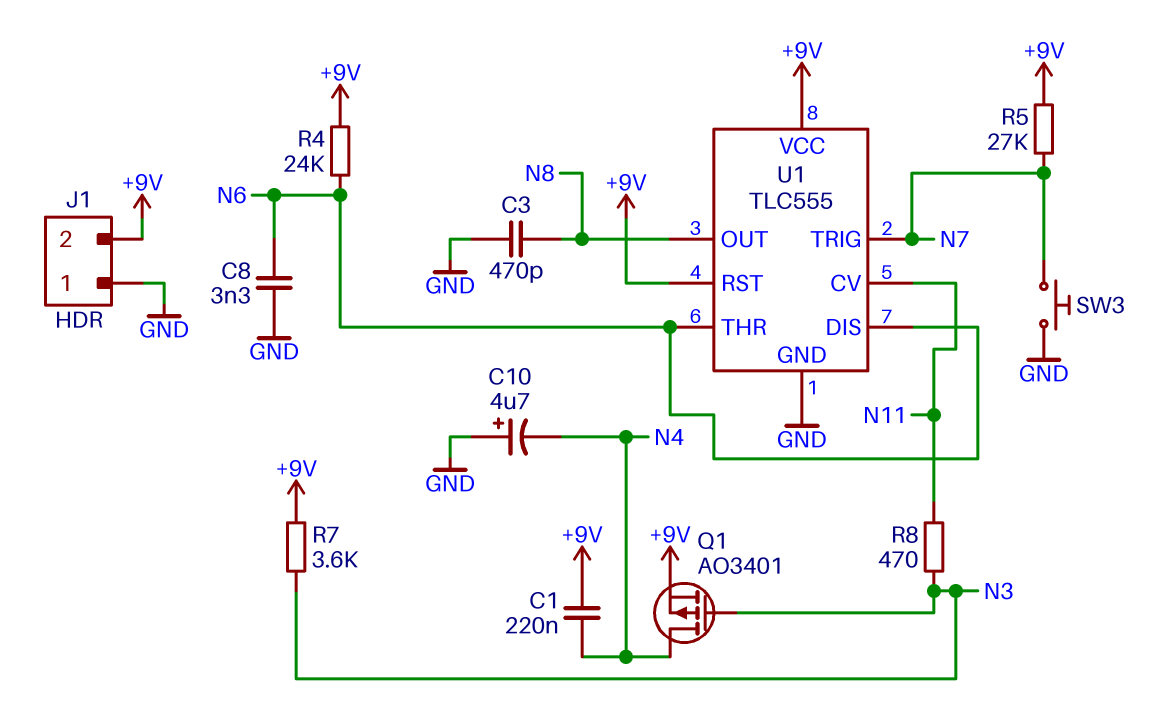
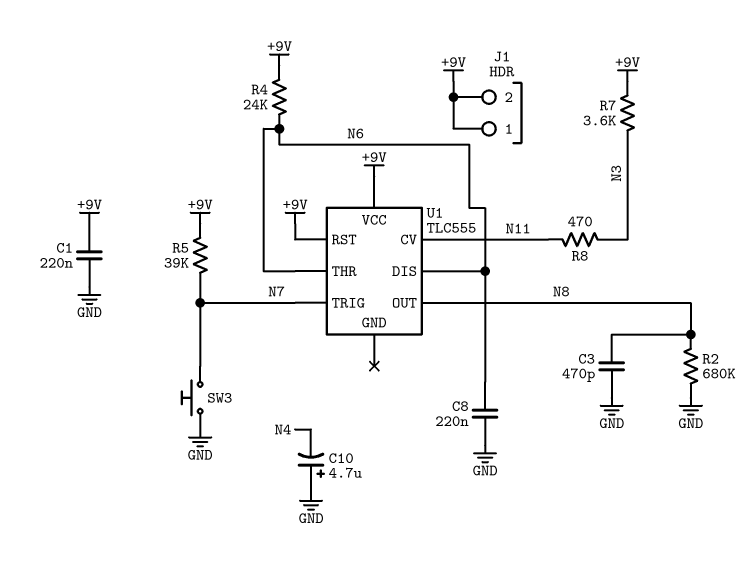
C1: 220nF (+9V, N4) -> 220nF (+9V, GND)
C8: 3.3nF (GND, N6) -> 220nF (GND, N6)
J1 pin 1: GND -> +9V
Q1: PMOS AO3401 (G N3, D N4, S +9V) -> none
R2: none -> 680k (GND, N8)
R5: 27k (+9V, N7) -> 39k (+9V, N7)
U1 pin GND: GND -> none

